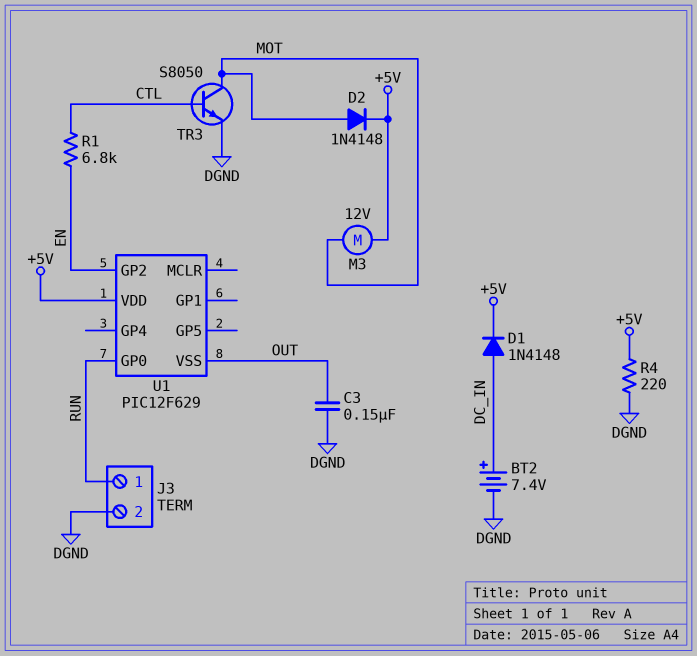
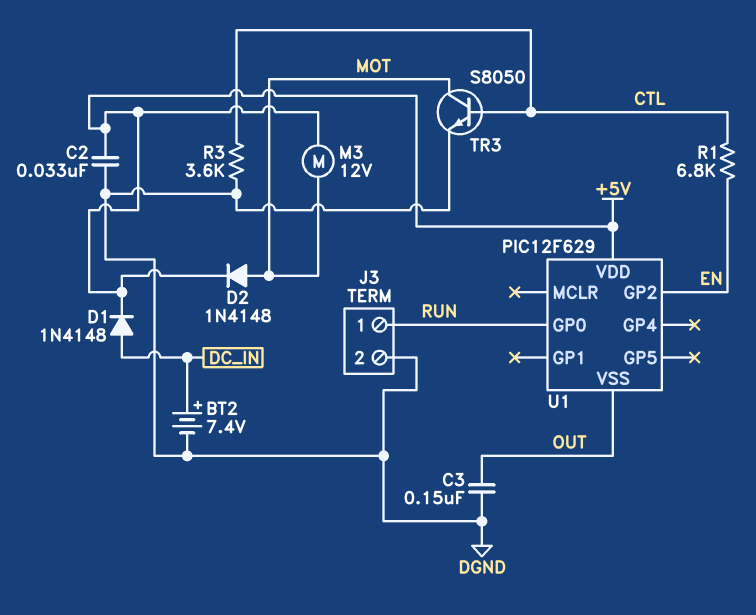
C2: none -> 33nF (+5V, DGND)
R3: none -> 3.6k (CTL, DGND)
R4: 220 (+5V, DGND) -> none

